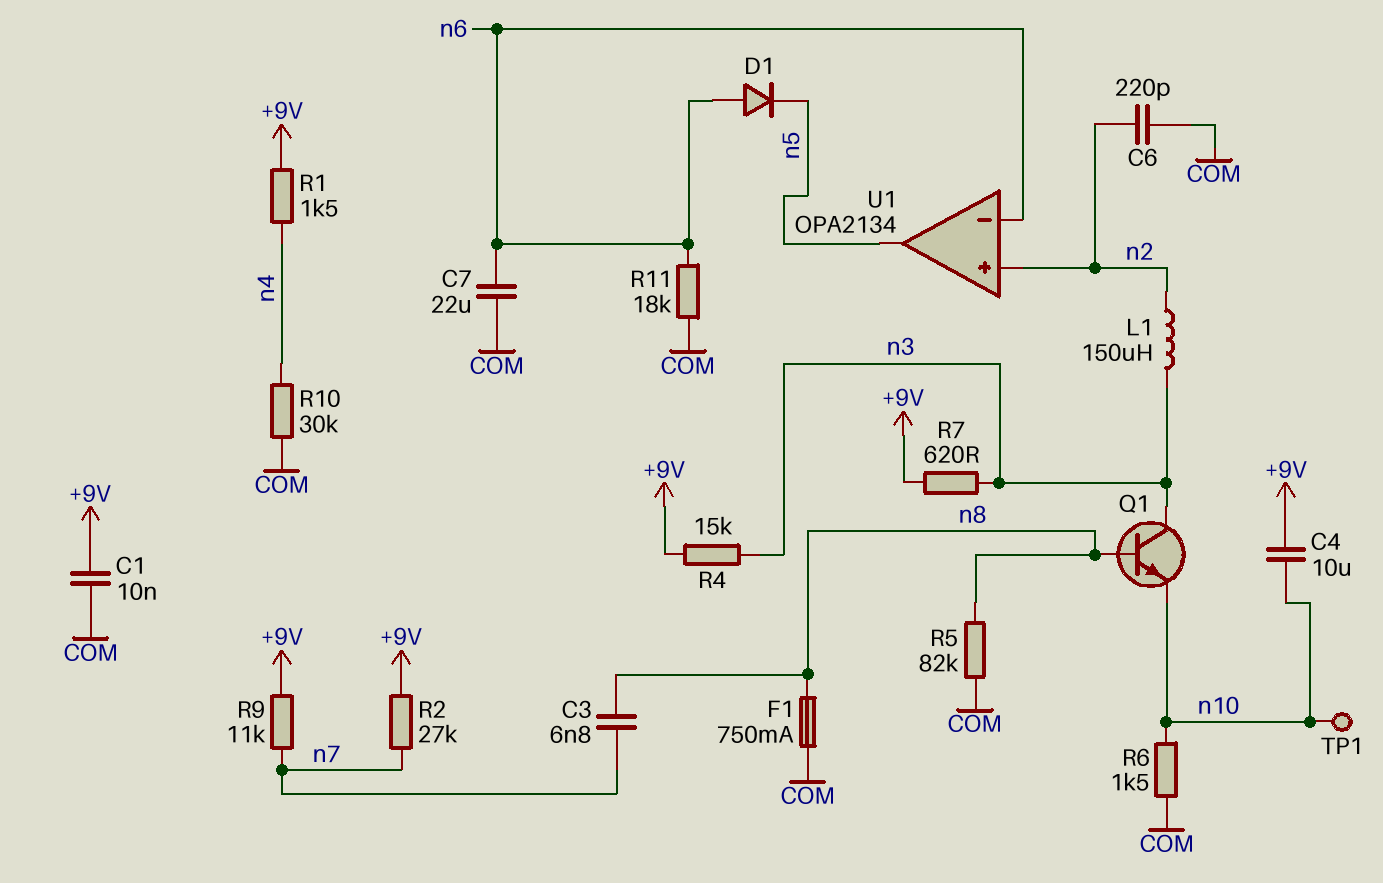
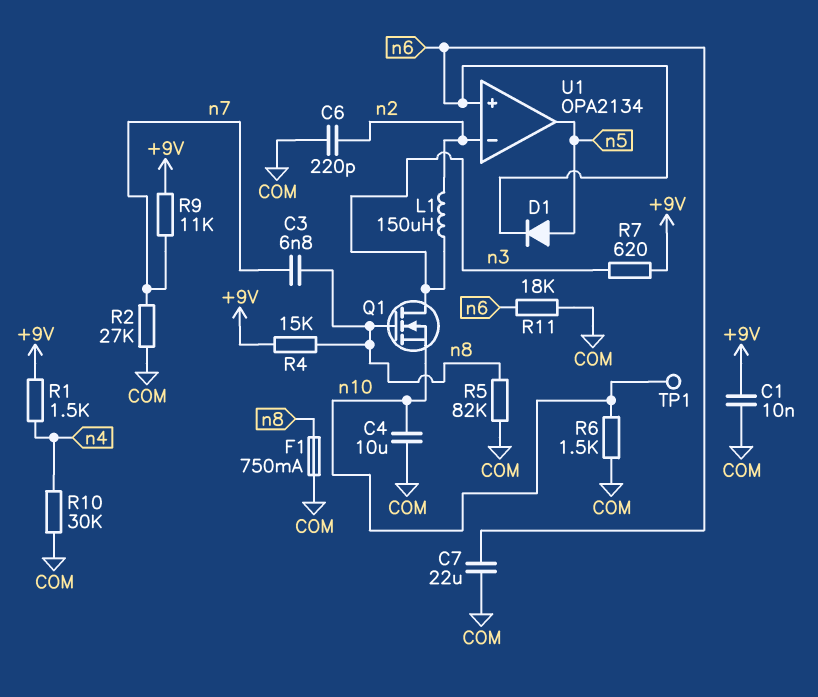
C4: 10uF (+9V, n10) -> 10uF (COM, n10)
D1: diode (A n6, K n5) -> diode (A n5, K n6)
Q1: NPN (B n8, C n3, E n10) -> NMOS (G n8, D n3, S n10)
R2: 27k (+9V, n7) -> 27k (COM, n7)
R4: 15k (+9V, n3) -> 15k (+9V, n8)
U1 pin in+: n2 -> n6
U1 pin in-: n6 -> n2

